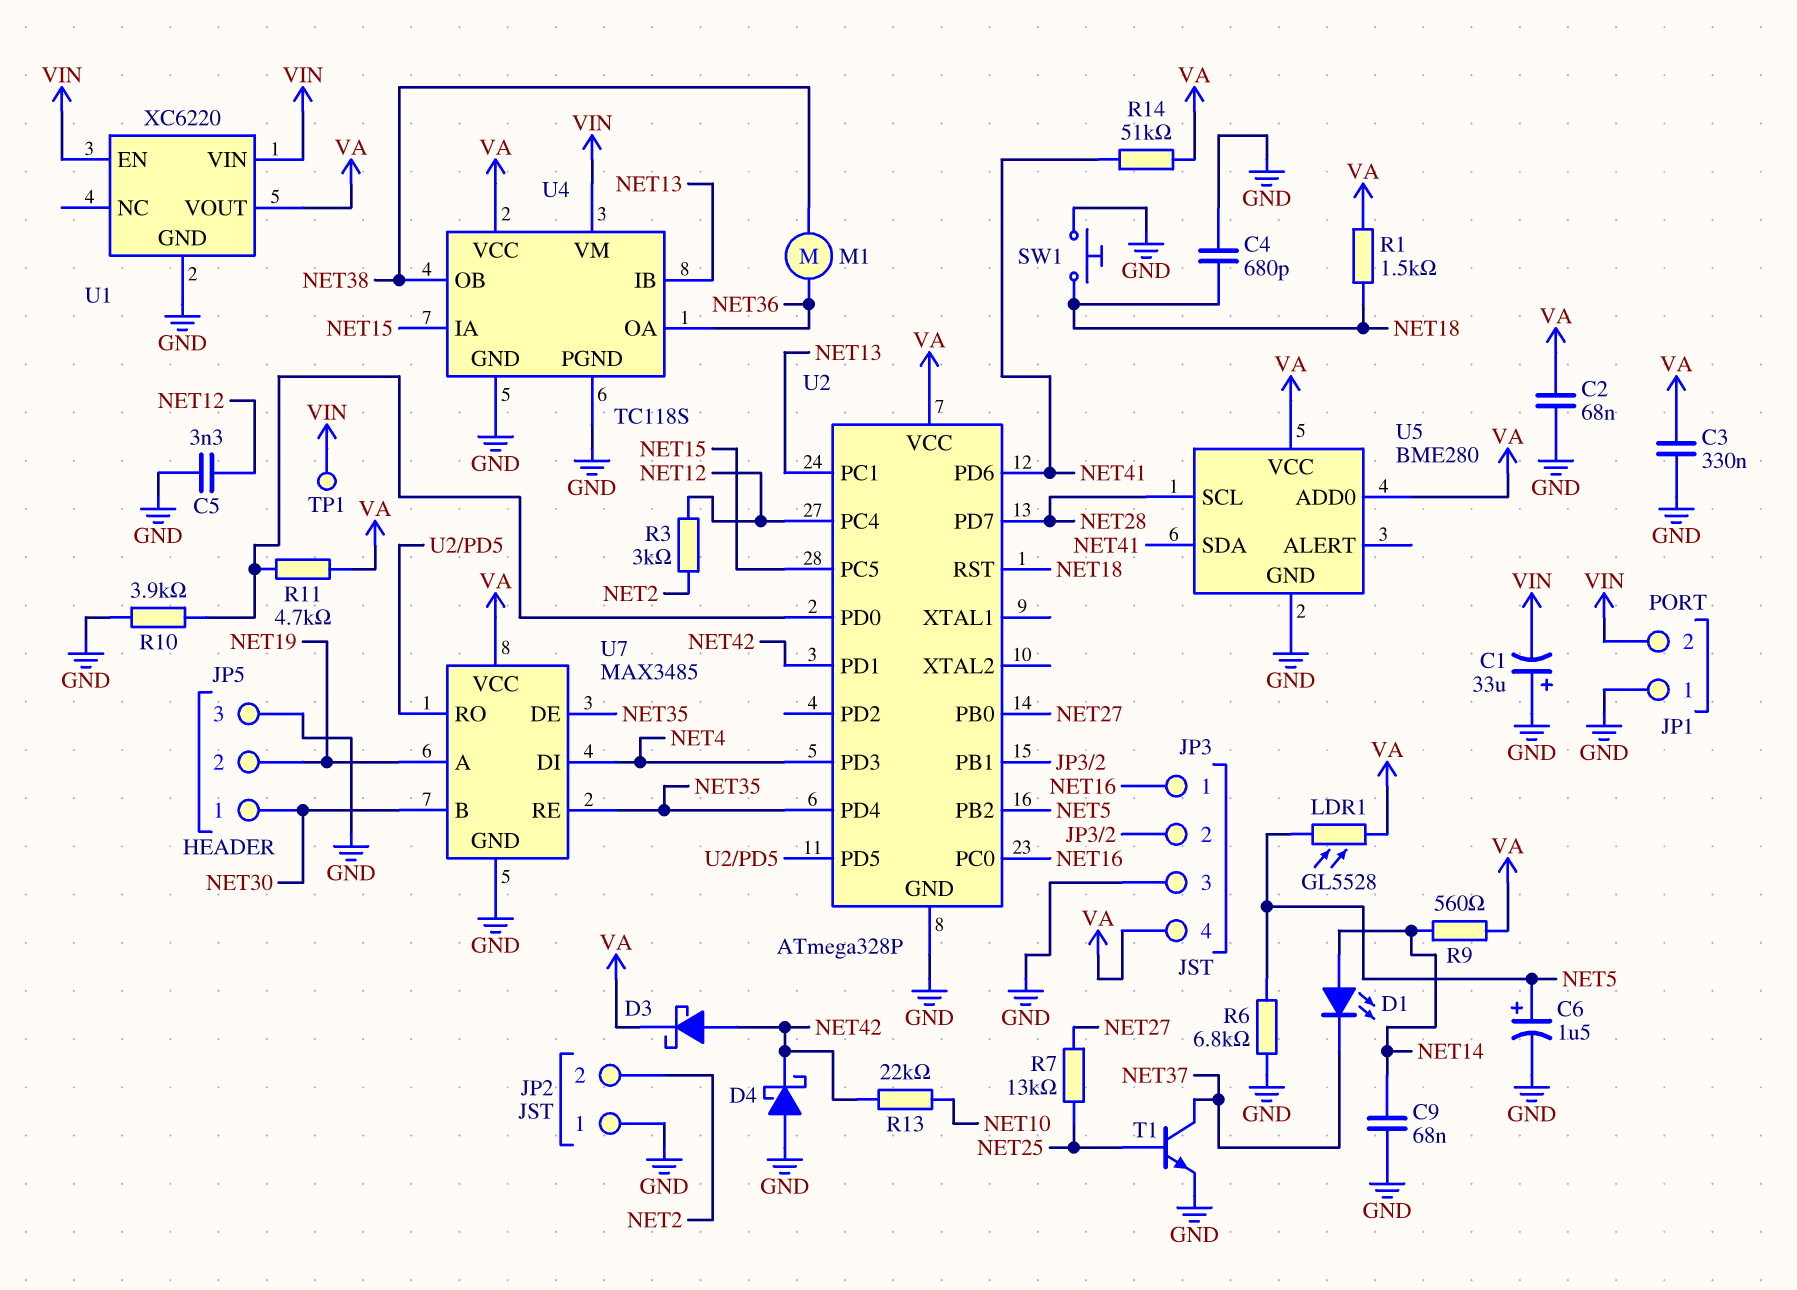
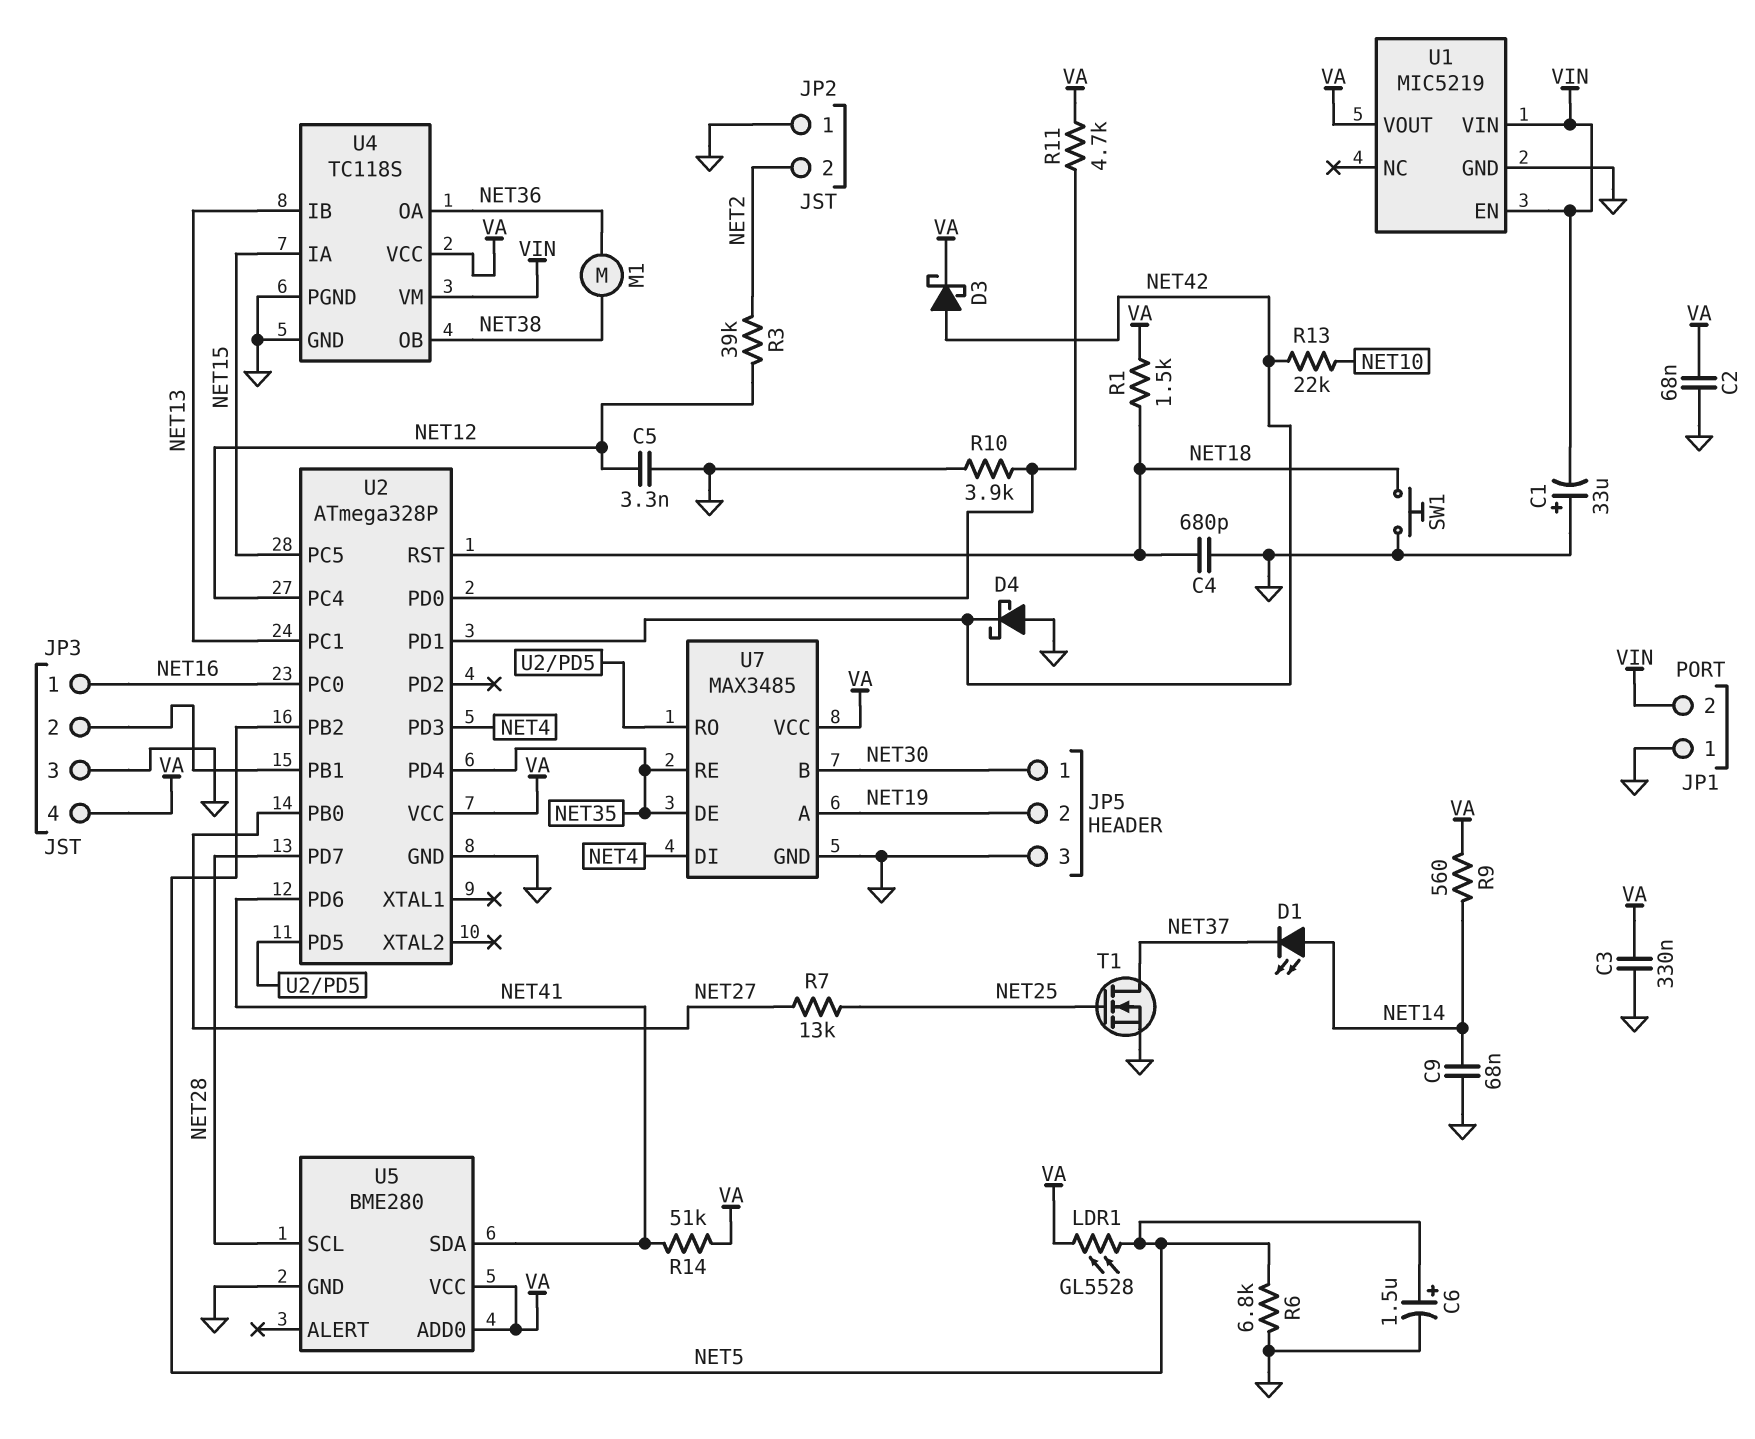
R3: 3k (NET2, NET12) -> 39k (NET2, NET12)
T1: NPN (B NET25, C NET37, E GND) -> NMOS (G NET25, D NET37, S GND)
TP1: test point (VIN) -> none
U1: XC6220 -> MIC5219

